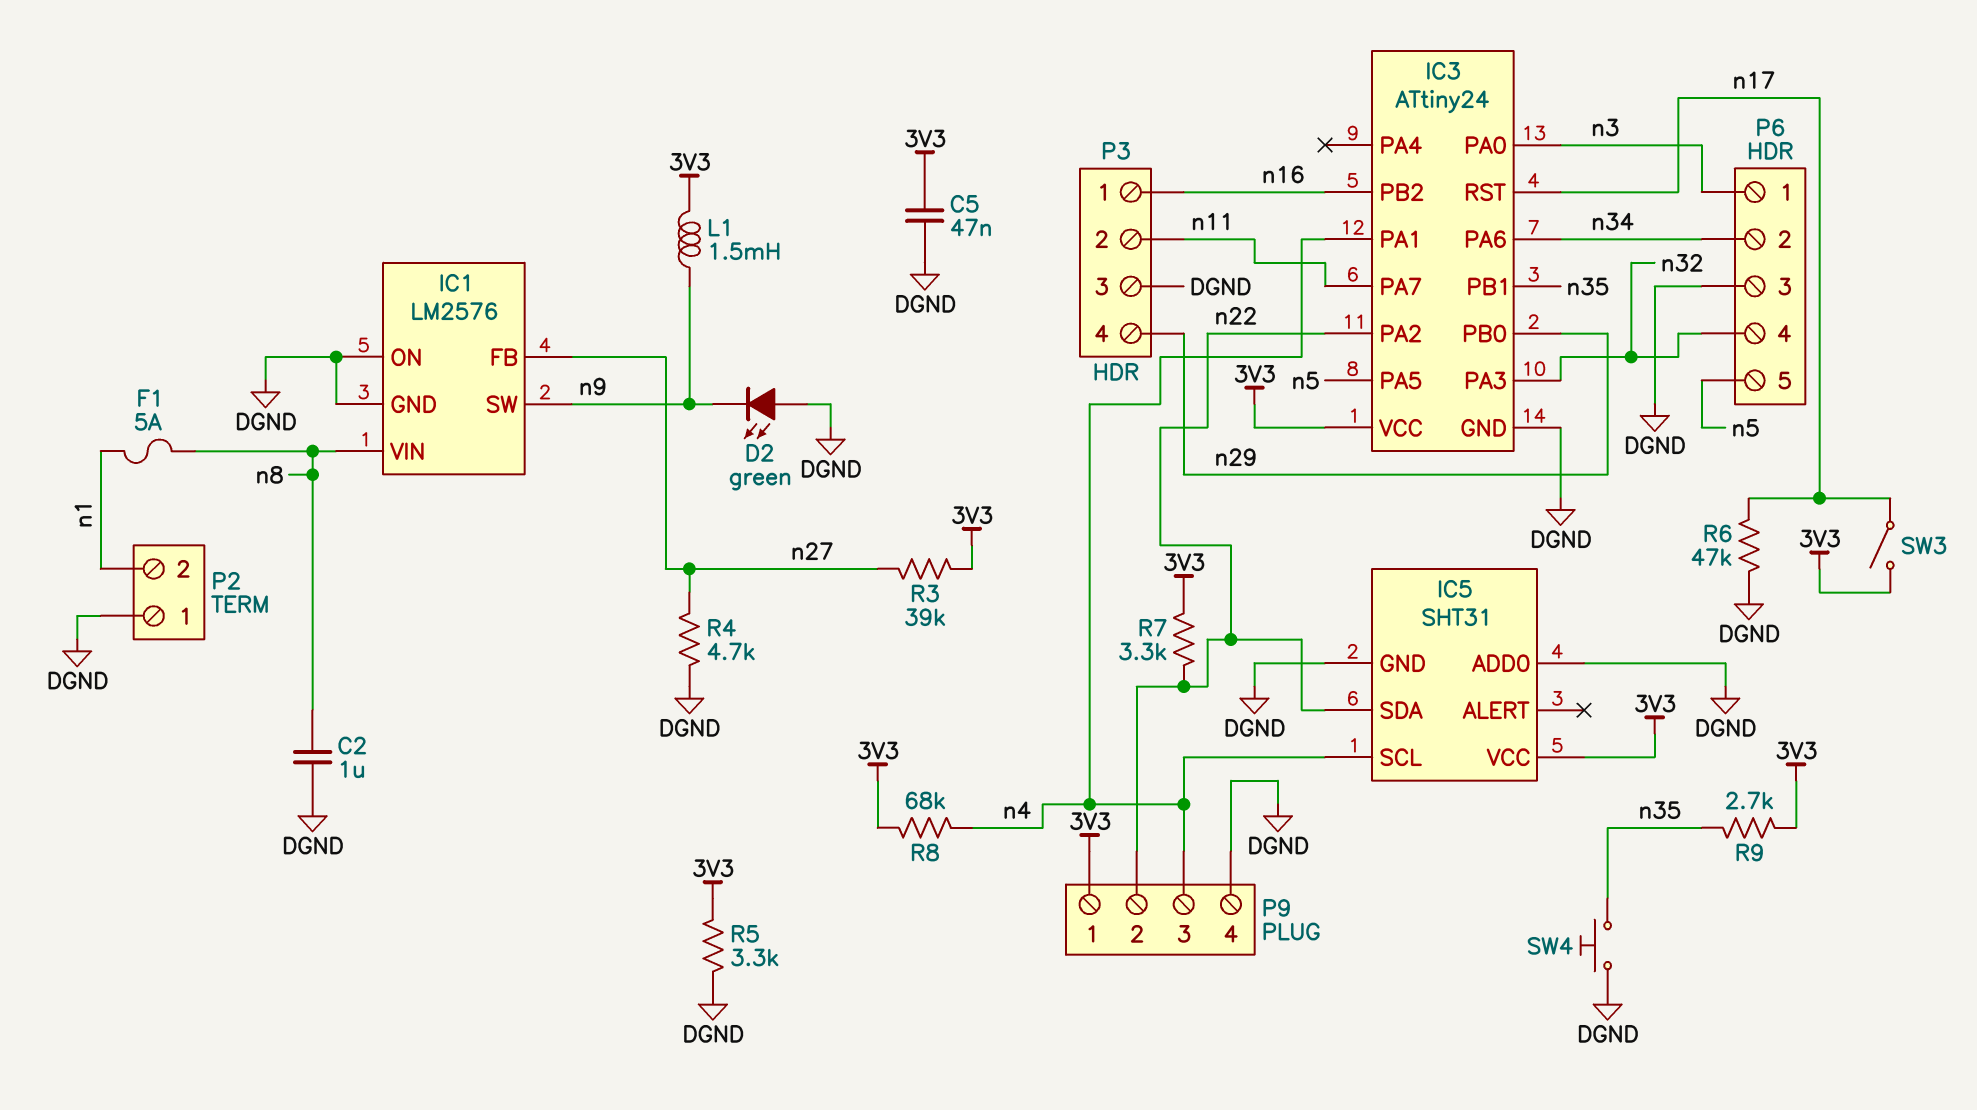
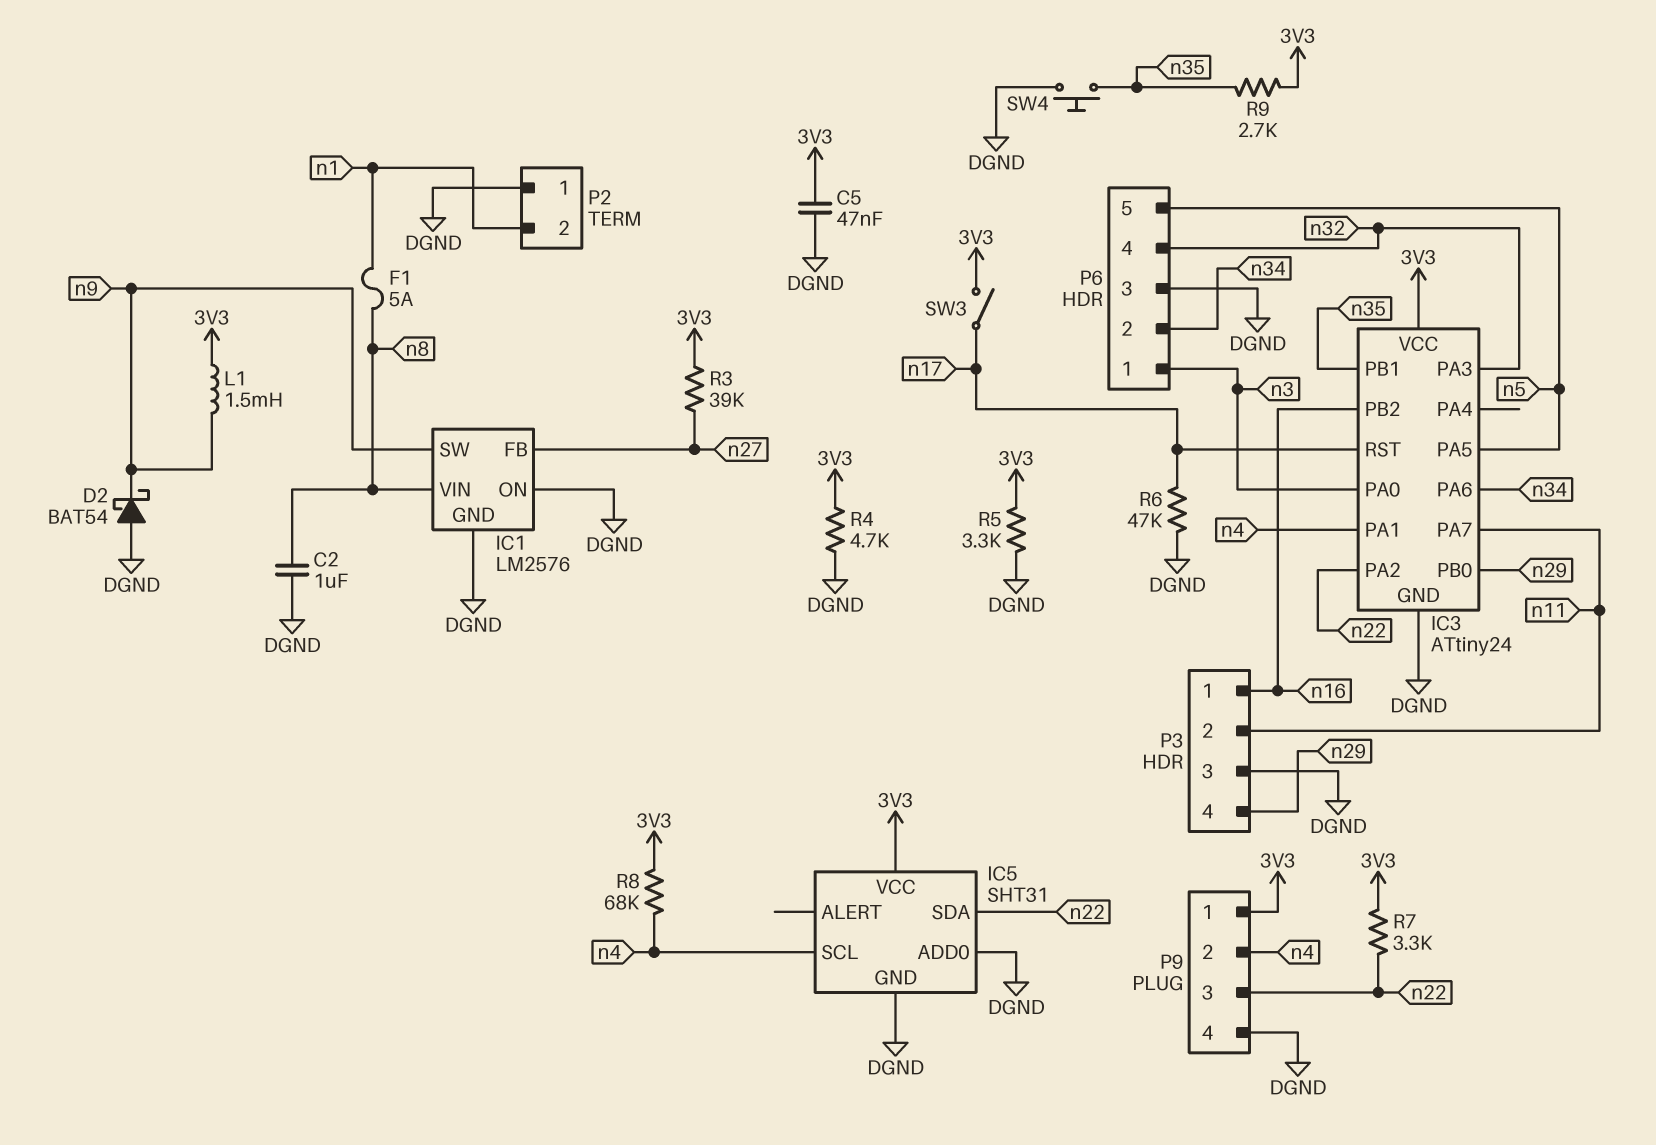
D2: LED green (A DGND, K n9) -> schottky BAT54 (A DGND, K n9)
P9 pin 2: n22 -> n4
P9 pin 3: n4 -> n22
R4: 4.7k (DGND, n27) -> 4.7k (3V3, DGND)

